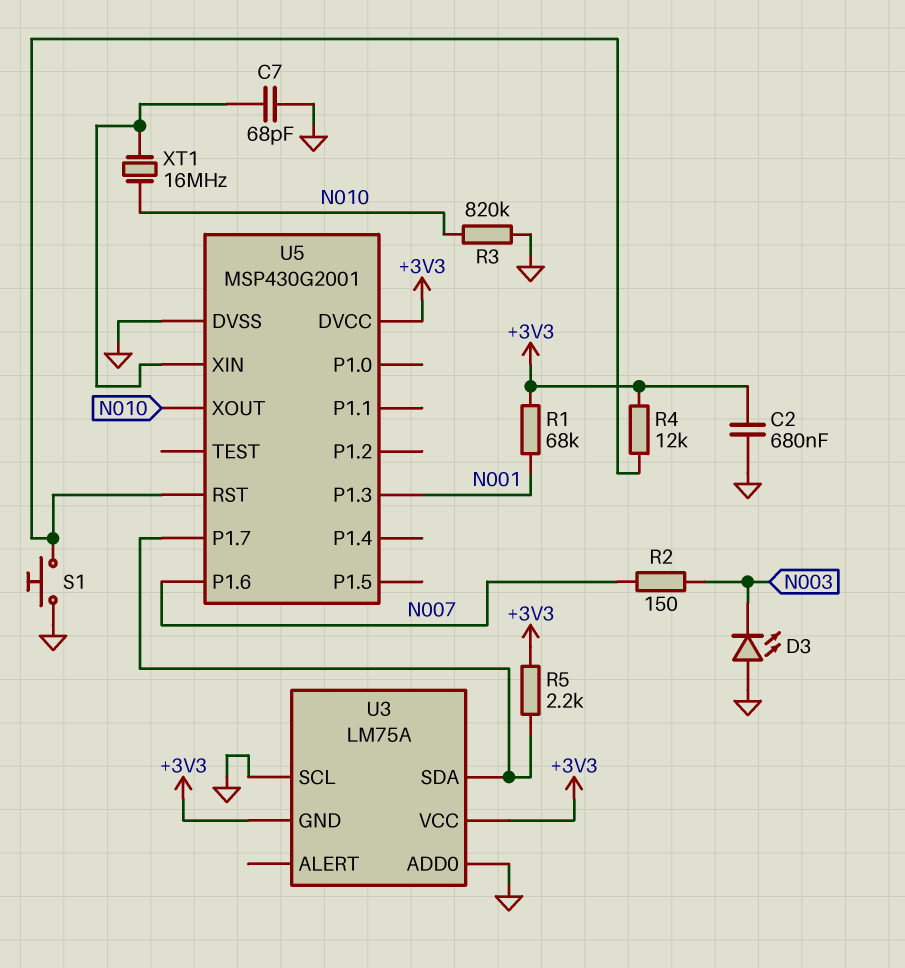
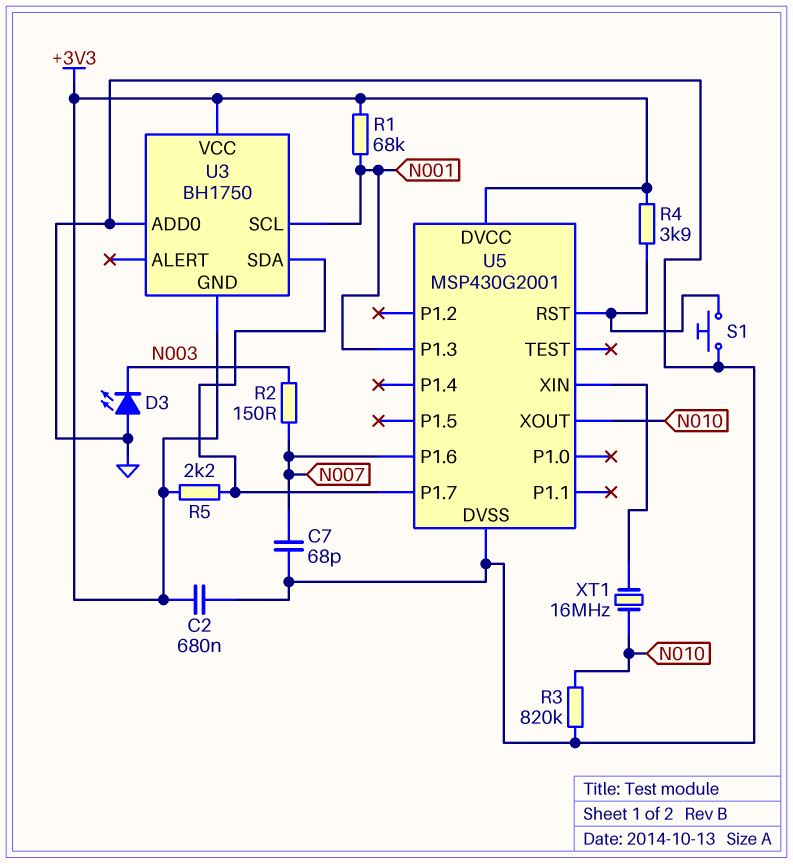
C7: 68pF (GND, U5/XIN) -> 68pF (GND, N007)
R4: 12k (+3V3, U5/RST) -> 3.9k (+3V3, U5/RST)
U3: LM75A -> BH1750
U3 pin SCL: GND -> N001

